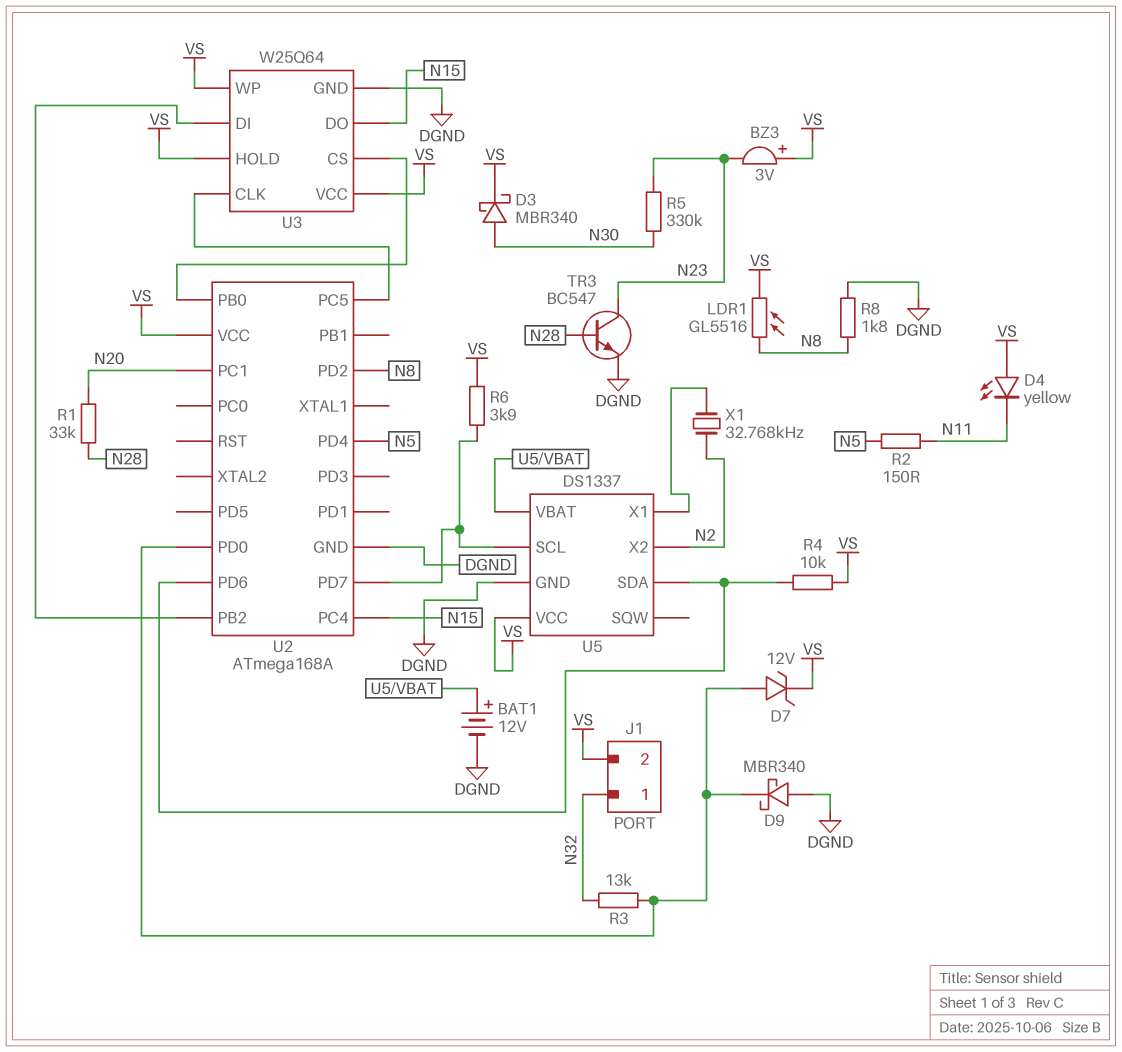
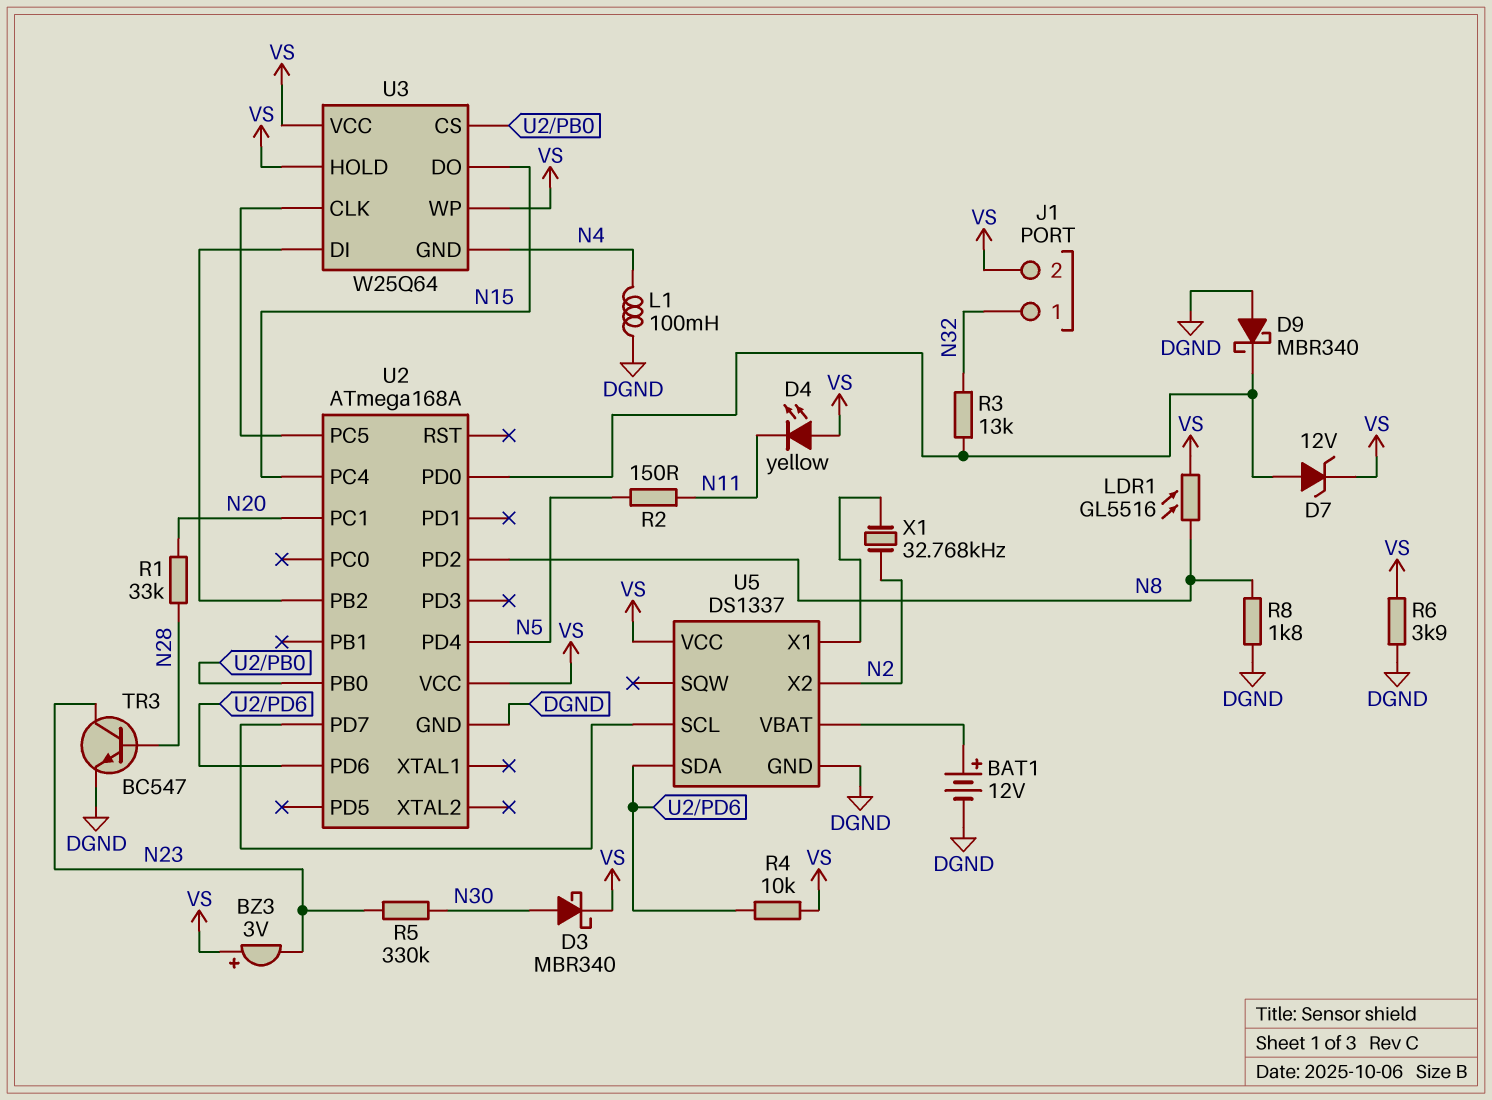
L1: none -> 100mH (DGND, N4)
R6: 3.9k (U2/PD7, VS) -> 3.9k (DGND, VS)
U3 pin GND: DGND -> N4

